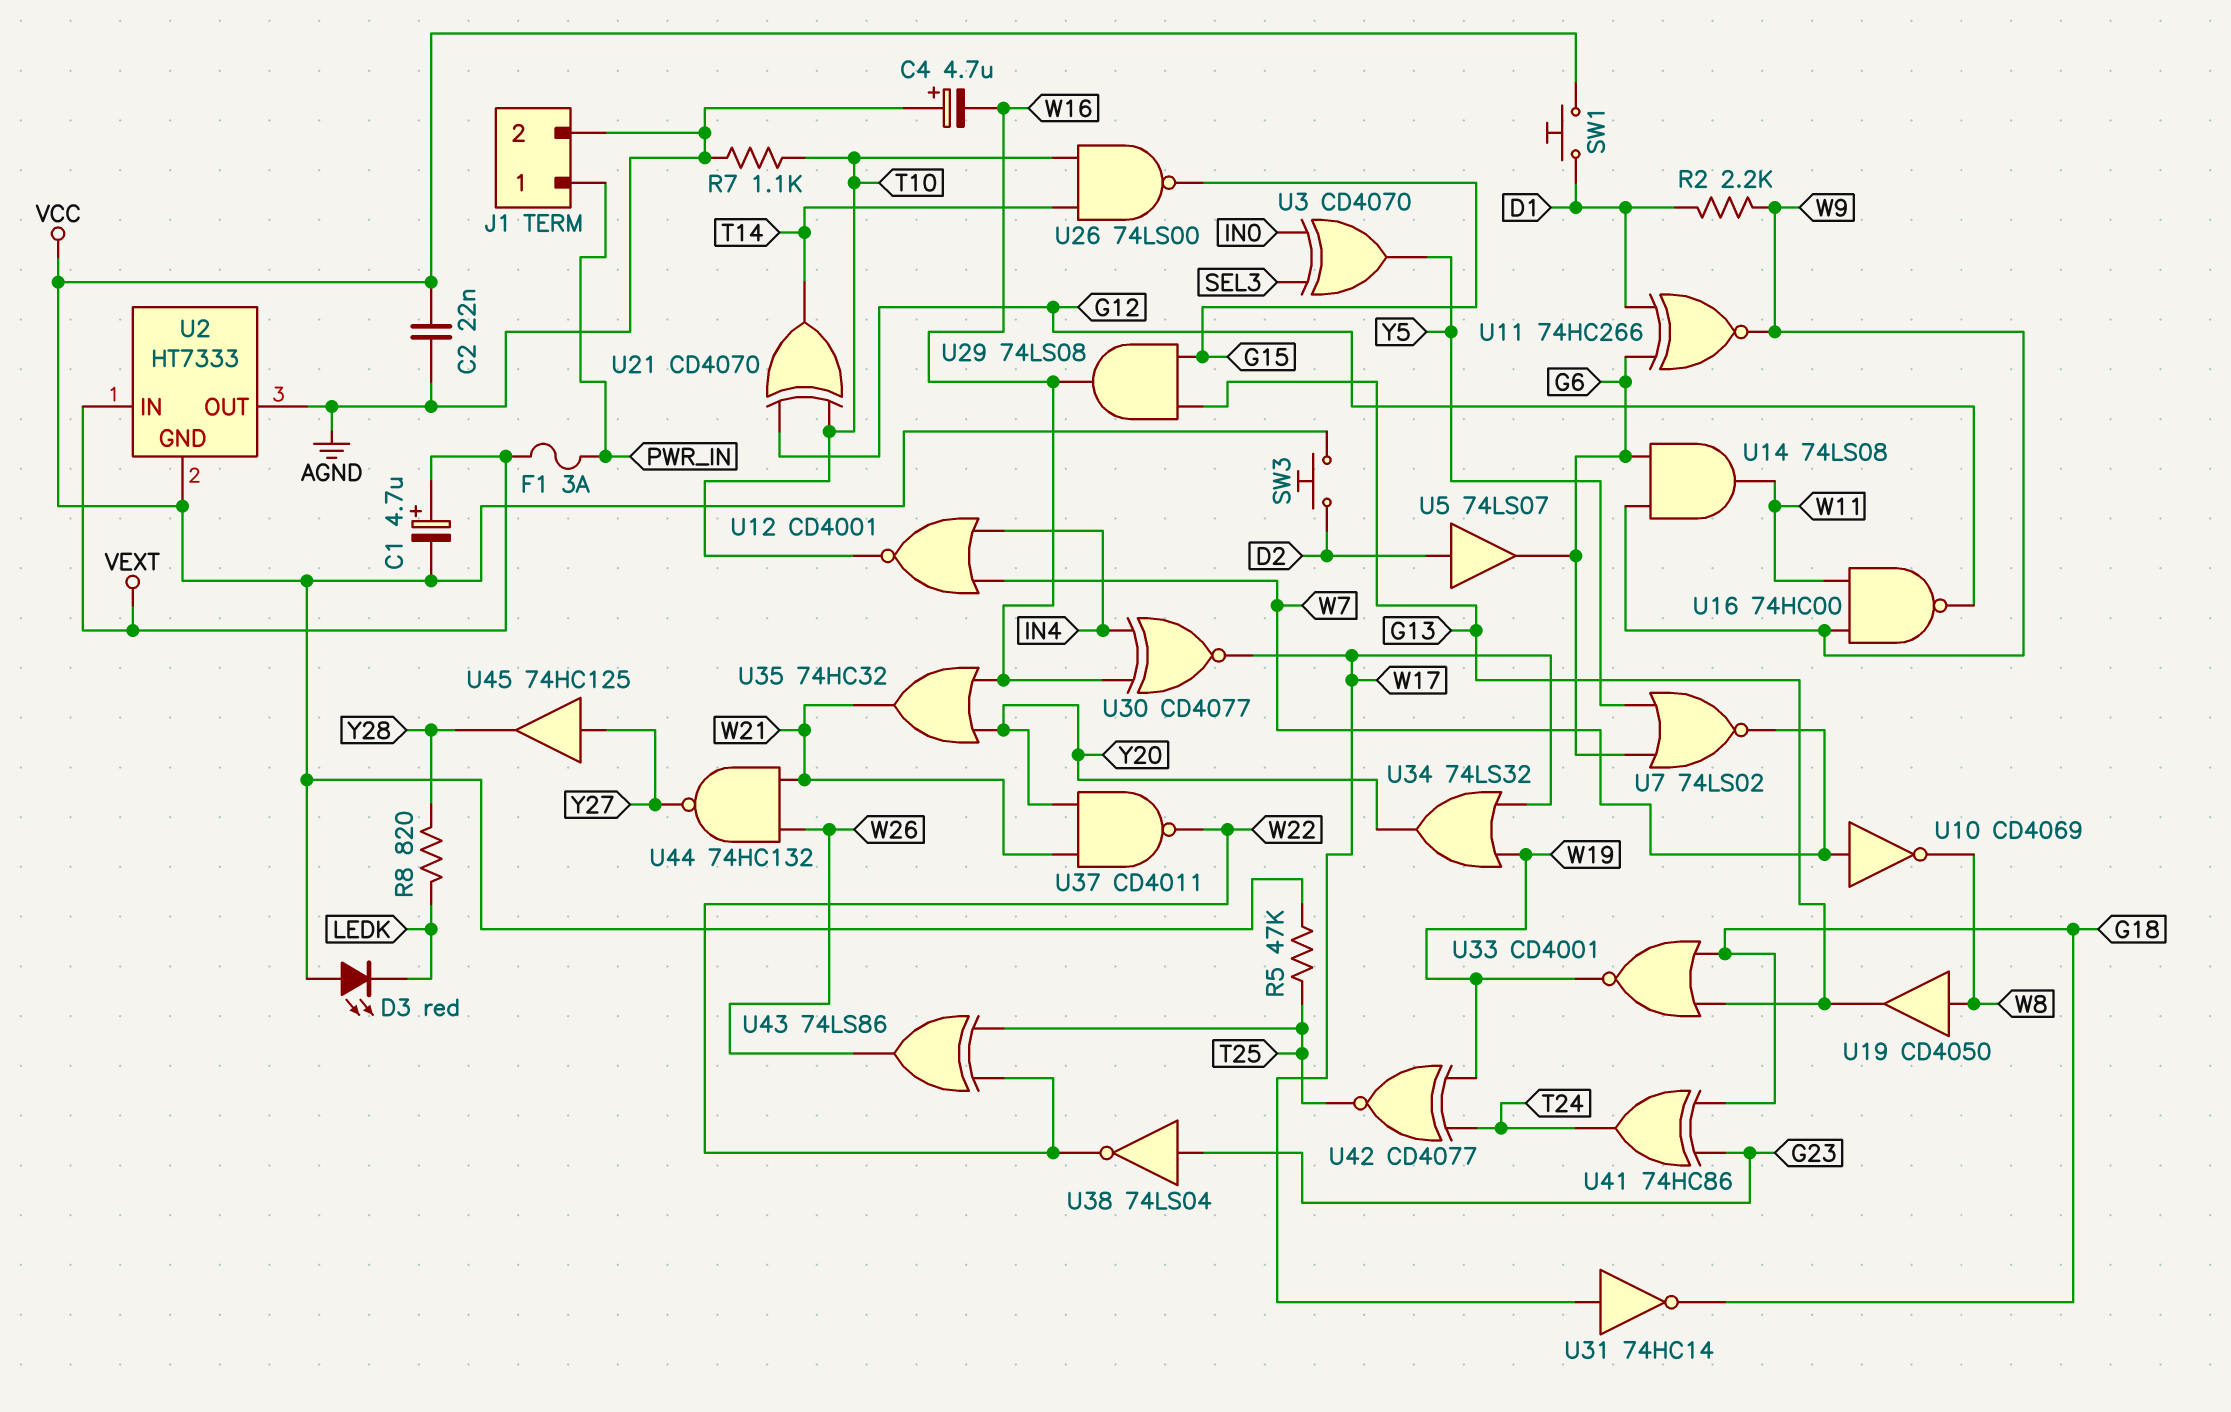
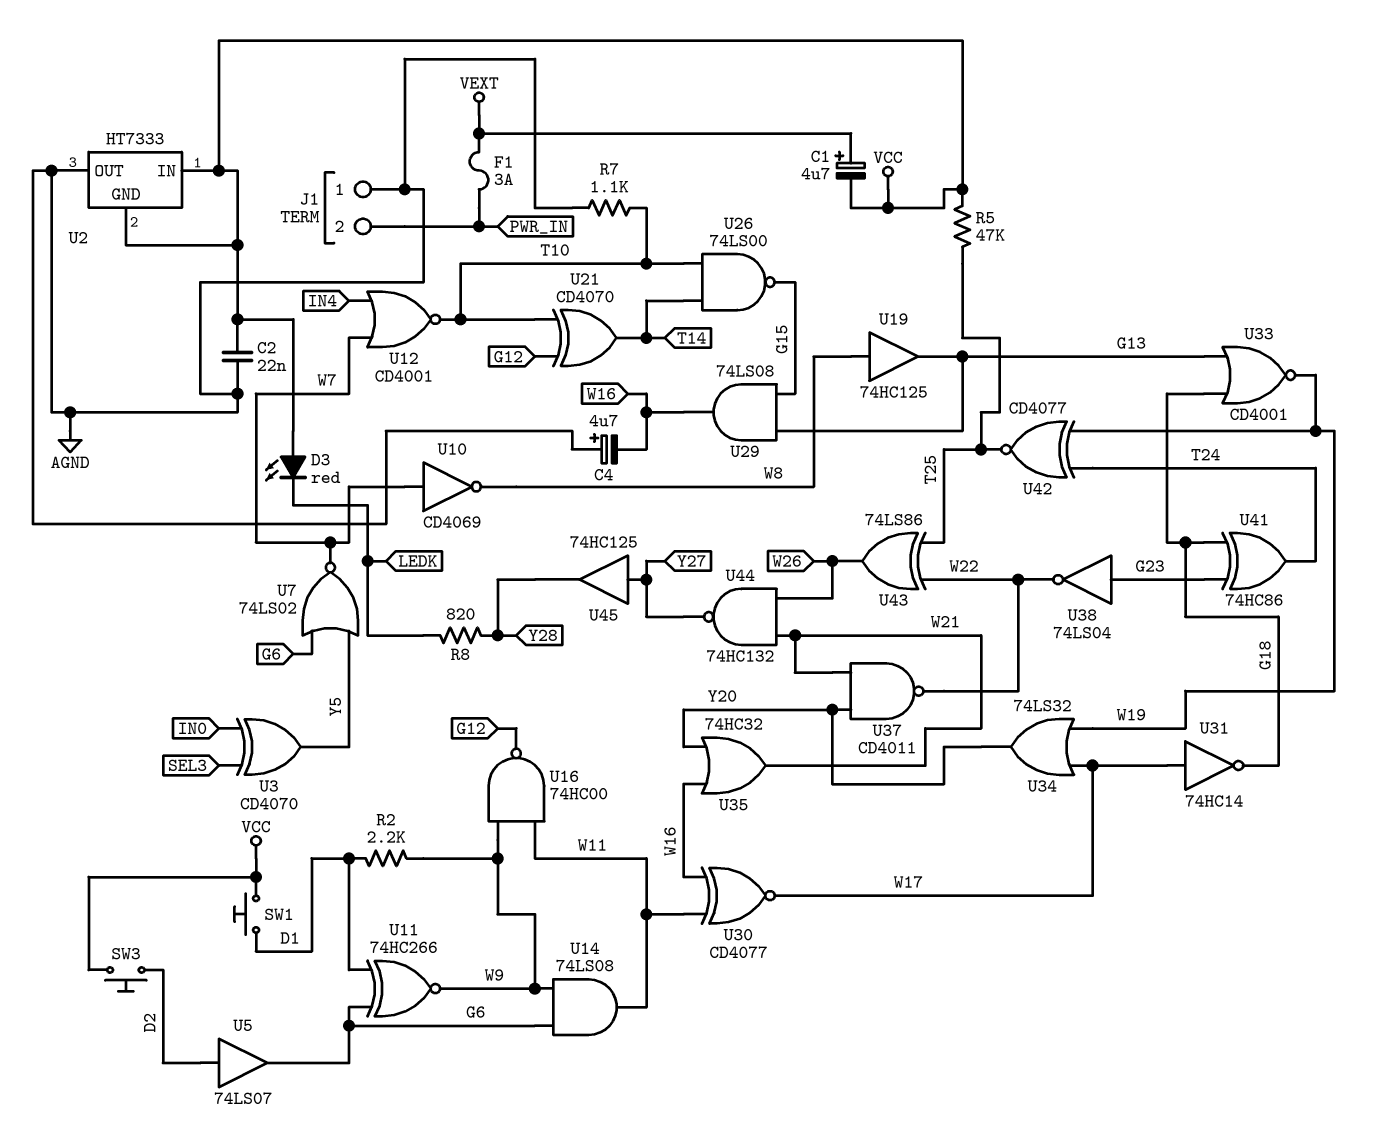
J1 pin 1: PWR_IN -> AGND
J1 pin 2: AGND -> PWR_IN
U2 pin IN: VEXT -> VCC
U19: buffer CD4050 (in W8, out G13) -> buffer 74HC125 (in W8, out G13)
U30: XNOR CD4077 (in IN4, in W16, out W17) -> XNOR CD4077 (in W11, in W16, out W17)

